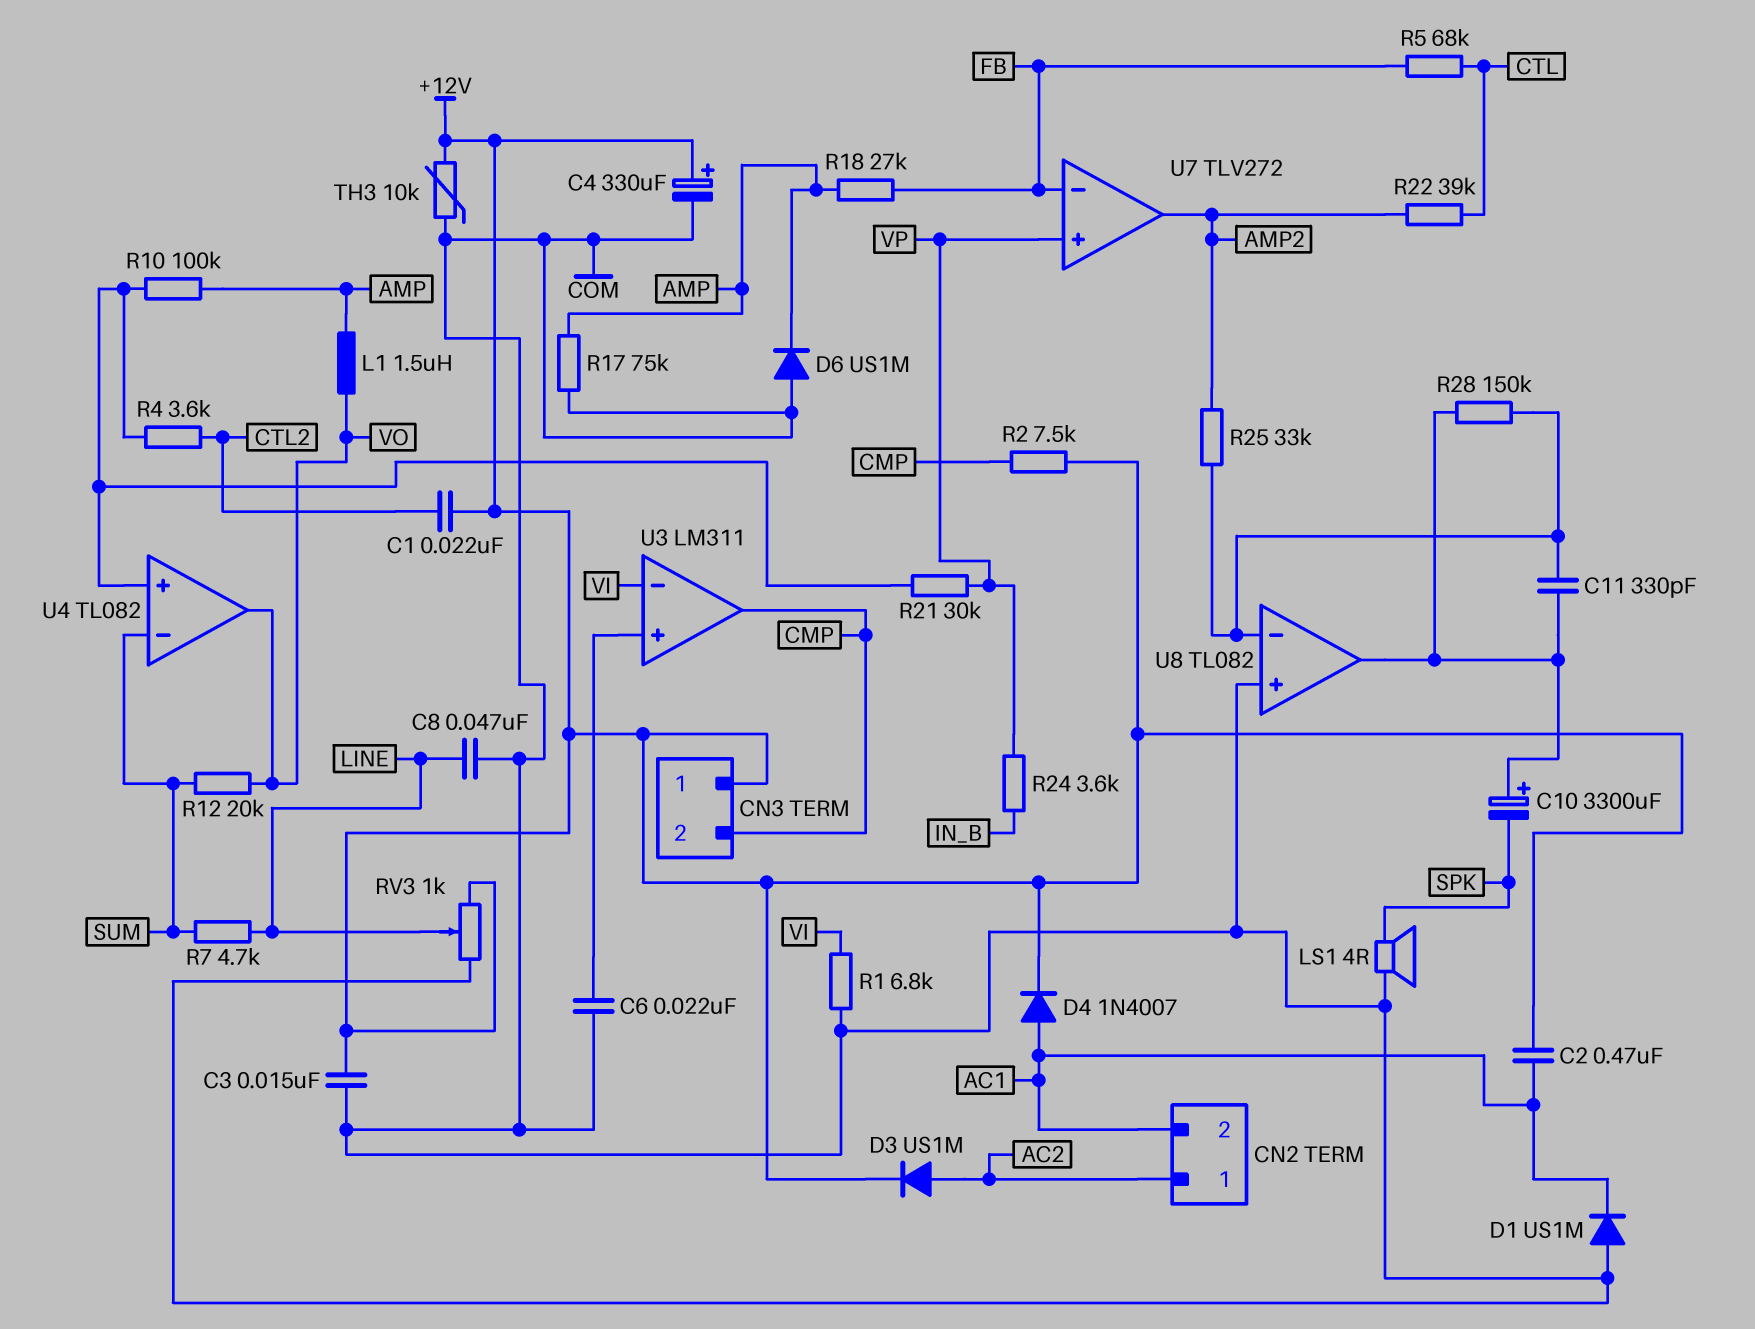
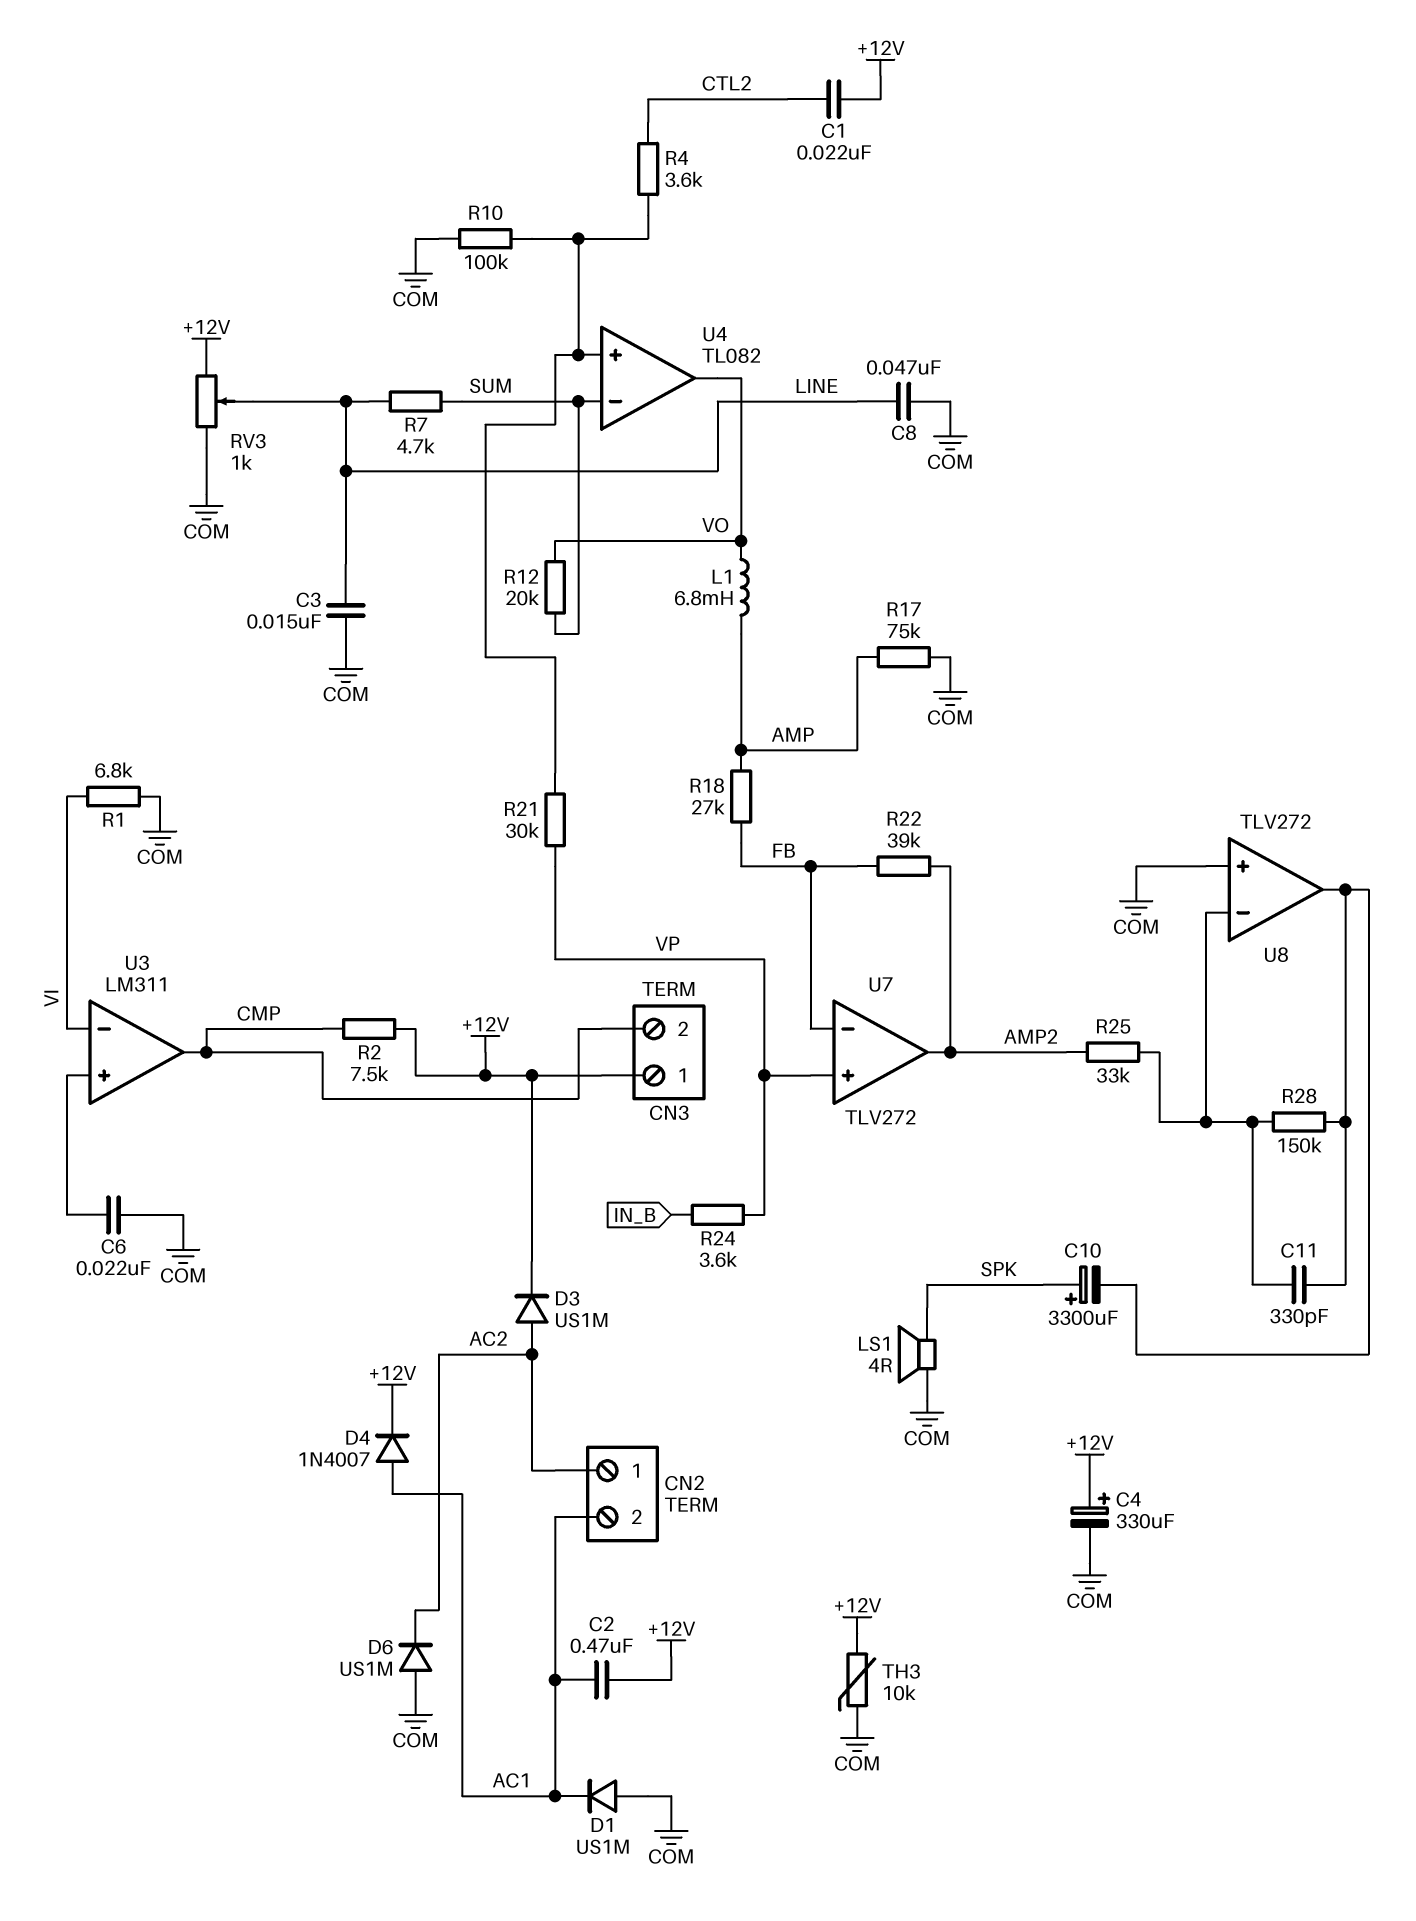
C3: 15nF (+12V, COM) -> 15nF (COM, LINE)
C10: 3300uF (plus U8/out, minus SPK) -> 3300uF (plus SPK, minus U8/out)
D6: diode US1M (A COM, K AMP) -> diode US1M (A COM, K AC2)
L1: 1.5uH (AMP, VO) -> 6.8mH (AMP, VO)
R5: 68k (CTL, FB) -> none
R10: 100k (AMP, U4/in+) -> 100k (COM, U4/in+)
R22: 39k (AMP2, CTL) -> 39k (AMP2, FB)
U8: TL082 -> TLV272

